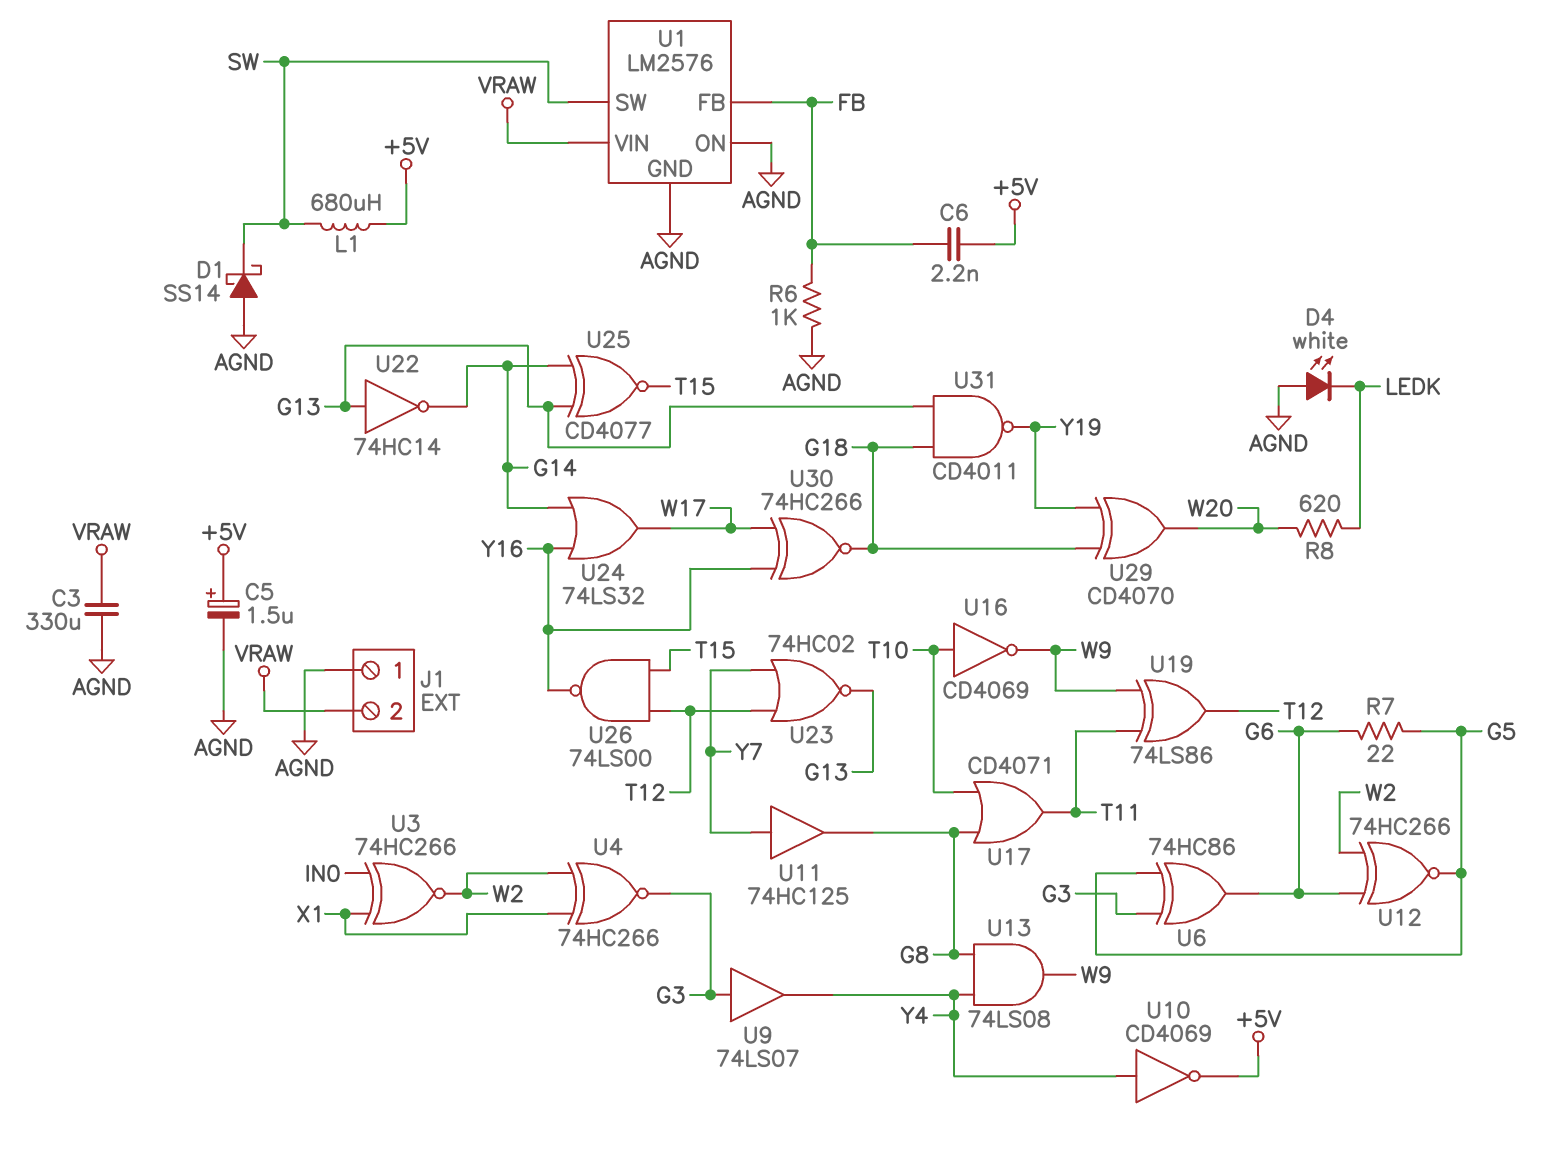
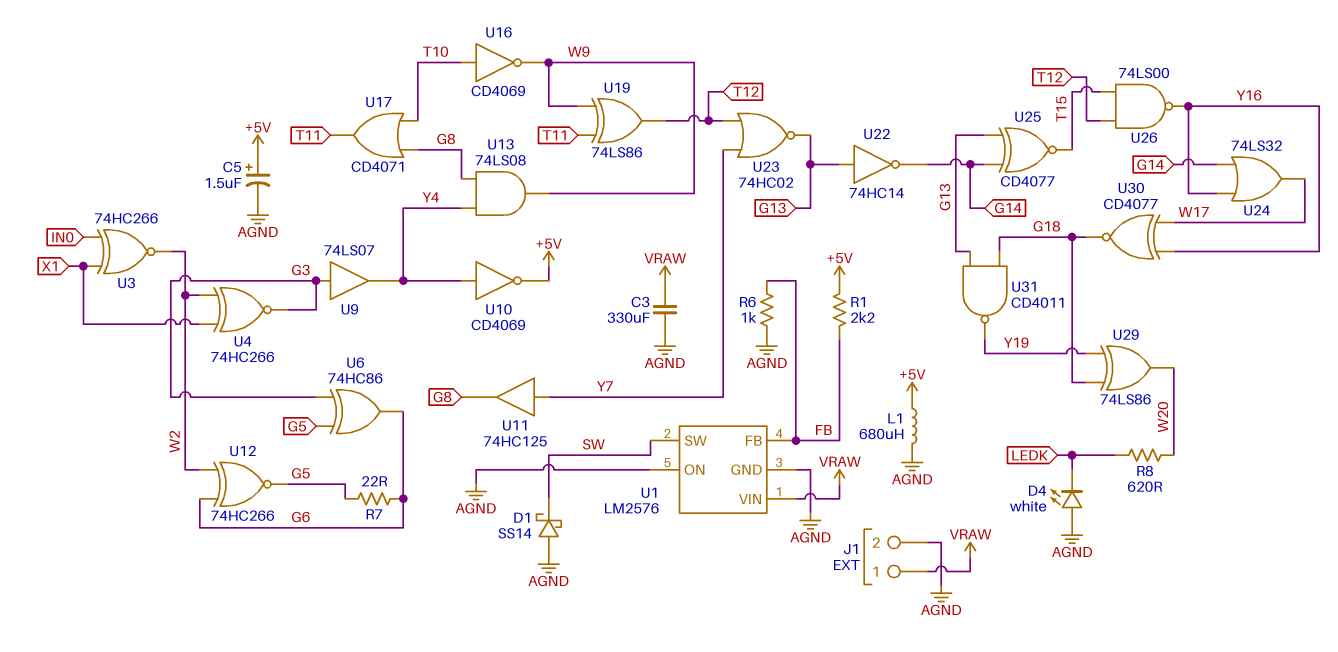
C6: 2.2nF (+5V, FB) -> none
J1 pin 1: AGND -> VRAW
J1 pin 2: VRAW -> AGND
L1: 680uH (+5V, SW) -> 680uH (+5V, AGND)
R1: none -> 2.2k (+5V, FB)
U29: XOR CD4070 (in G18, in Y19, out W20) -> XOR 74LS86 (in G18, in Y19, out W20)
U30: XNOR 74HC266 (in W17, in Y16, out G18) -> XNOR CD4077 (in W17, in Y16, out G18)

